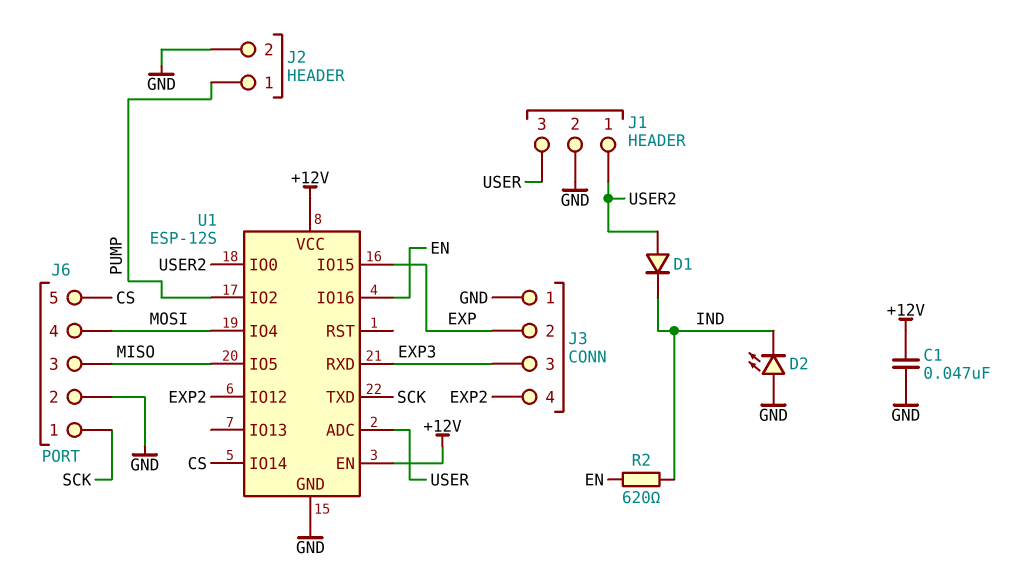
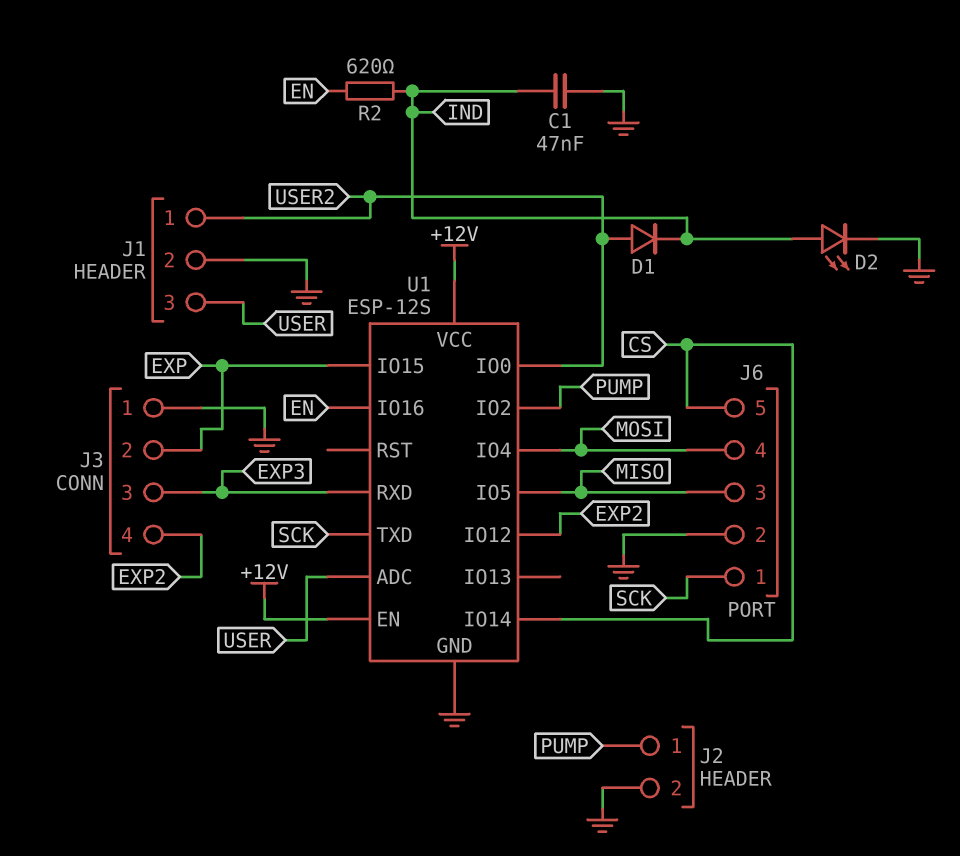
C1: 47nF (+12V, GND) -> 47nF (GND, IND)
D2: LED (A GND, K IND) -> LED (A IND, K GND)

